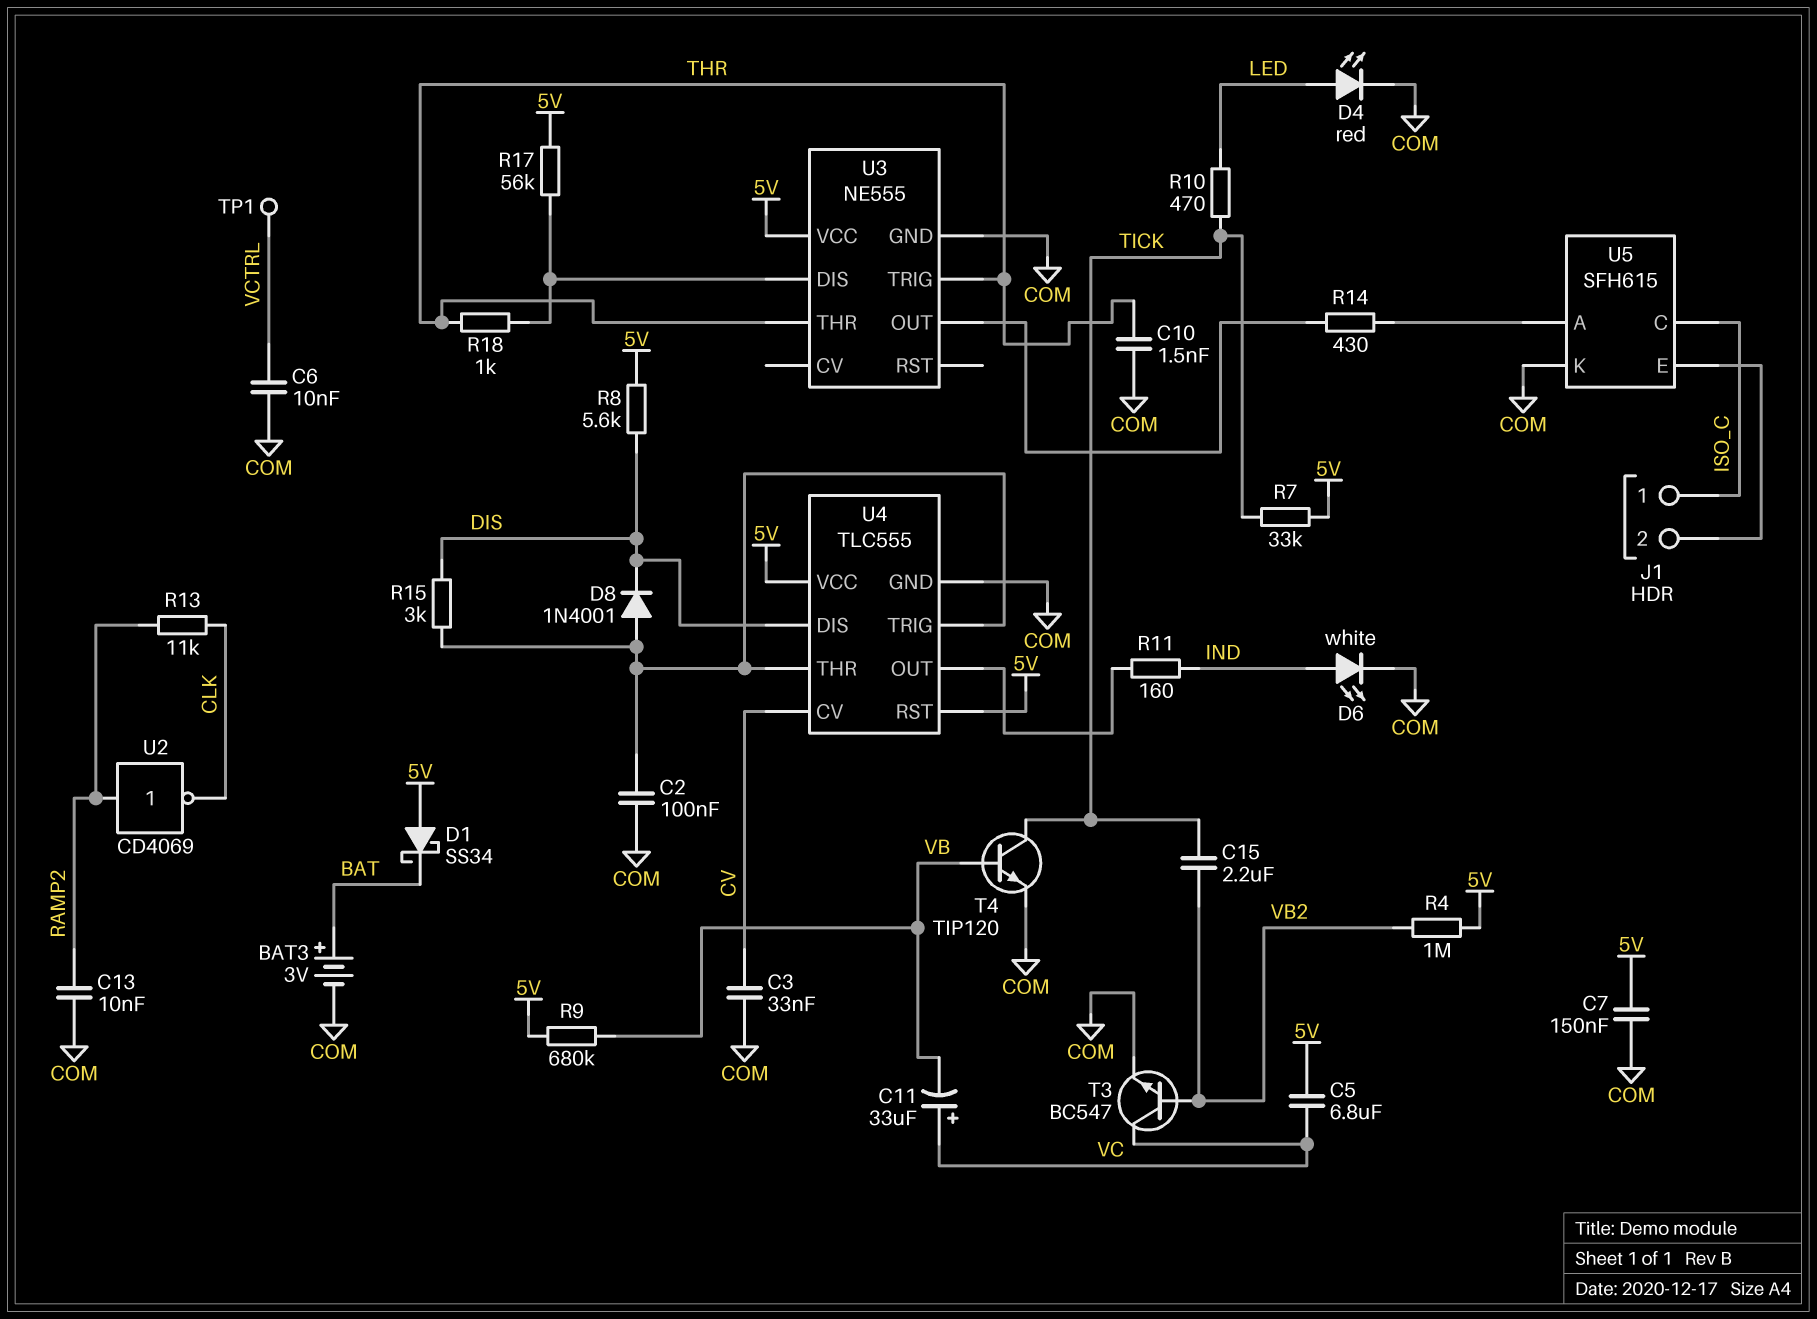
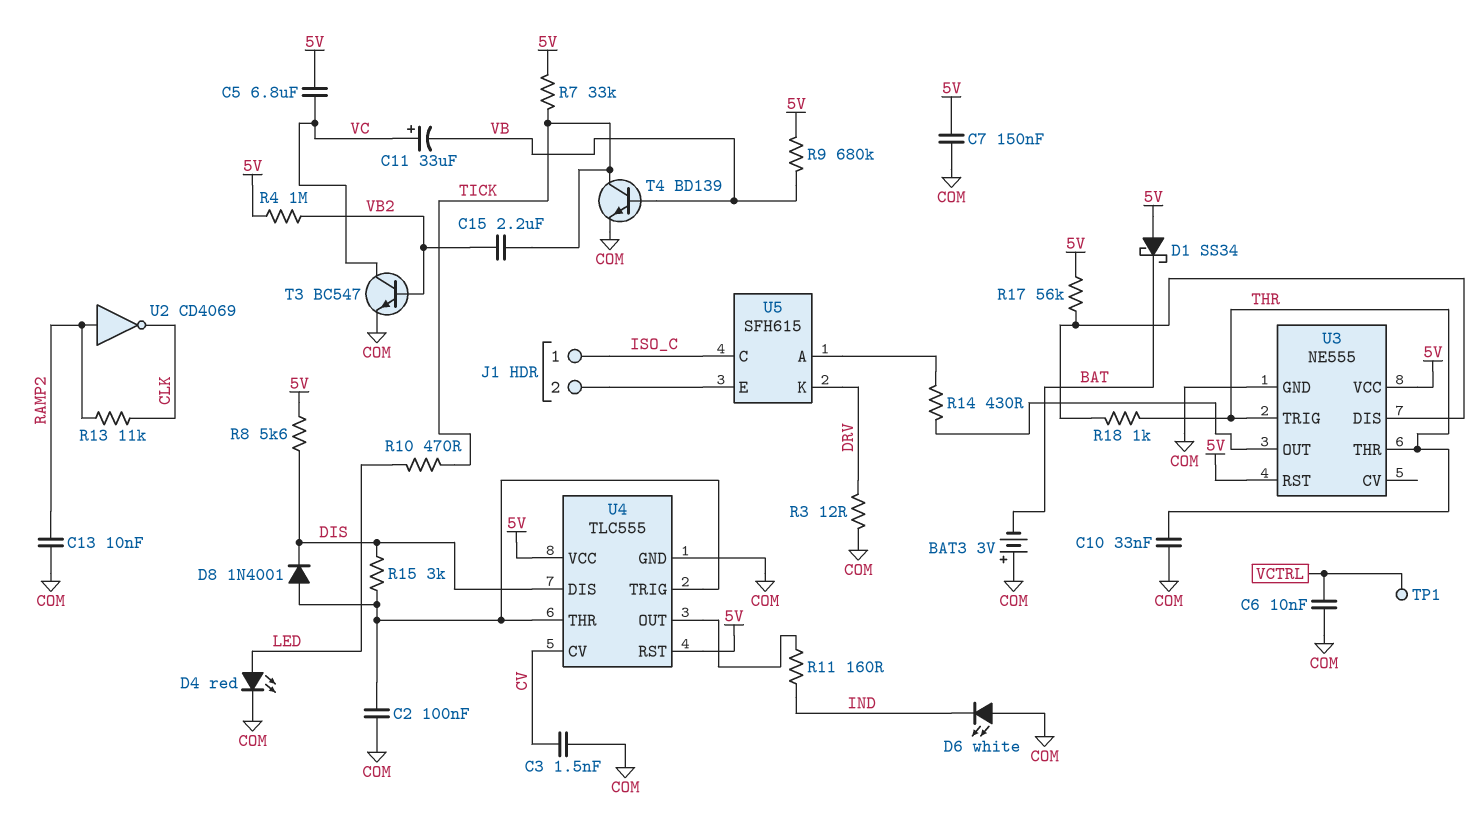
BAT3: 3V (plus BAT, minus COM) -> 3V (plus COM, minus BAT)
C3: 33nF (COM, CV) -> 1.5nF (COM, CV)
C10: 1.5nF (COM, THR) -> 33nF (COM, THR)
D6: LED white (A IND, K COM) -> LED white (A COM, K IND)
R3: none -> 12 (COM, DRV)
T4: NPN TIP120 (B VB, C TICK, E COM) -> NPN BD139 (B VB, C TICK, E COM)
U3 pin RST: none -> 5V
U5 pin K: COM -> DRV

